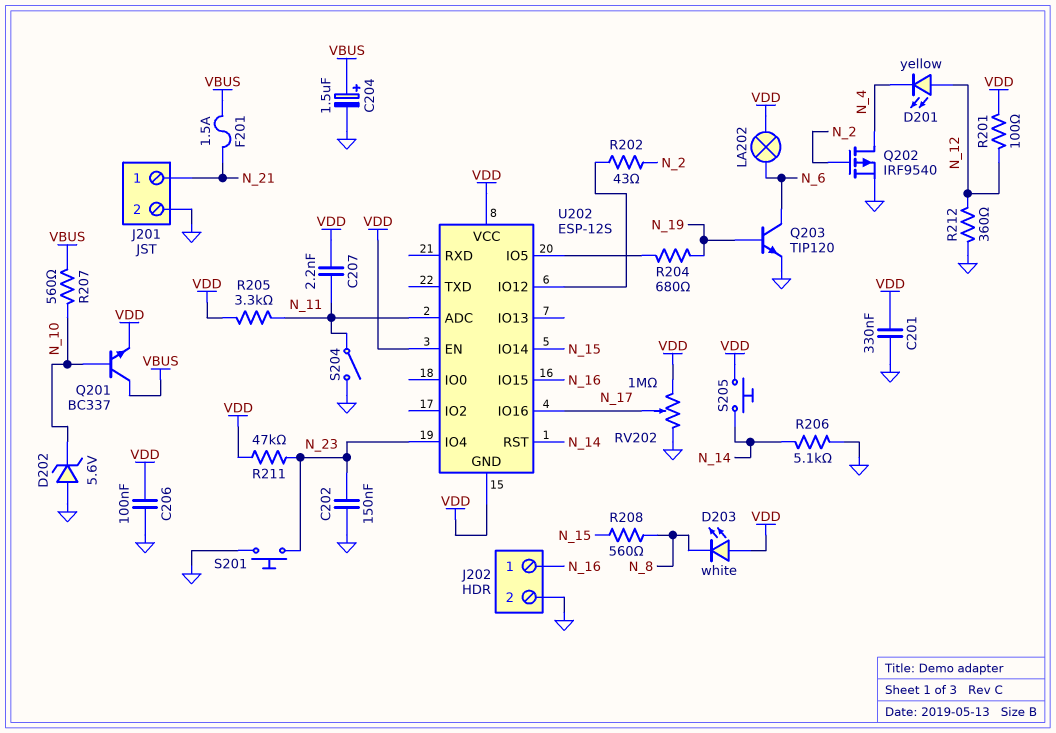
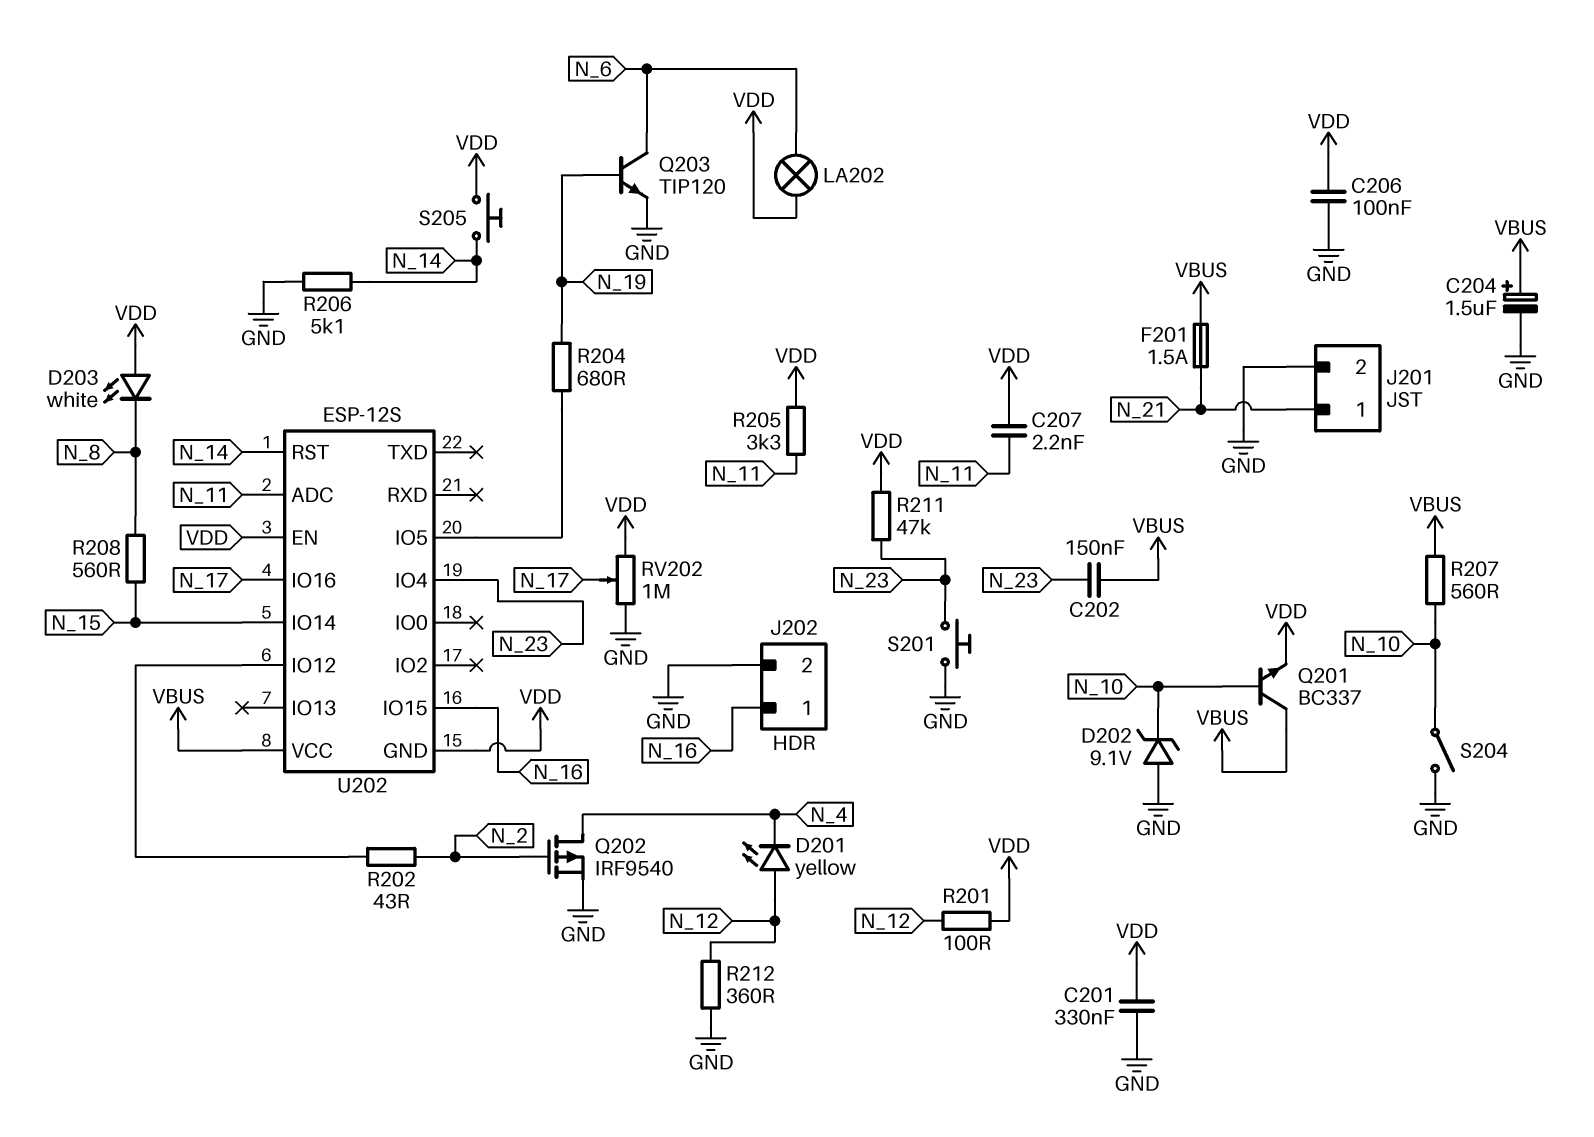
C202: 150nF (GND, N_23) -> 150nF (N_23, VBUS)
D202: zener 5.6V (A GND, K N_10) -> zener 9.1V (A GND, K N_10)
S204: switch (GND, N_11) -> switch (GND, N_10)
U202 pin VCC: VDD -> VBUS

